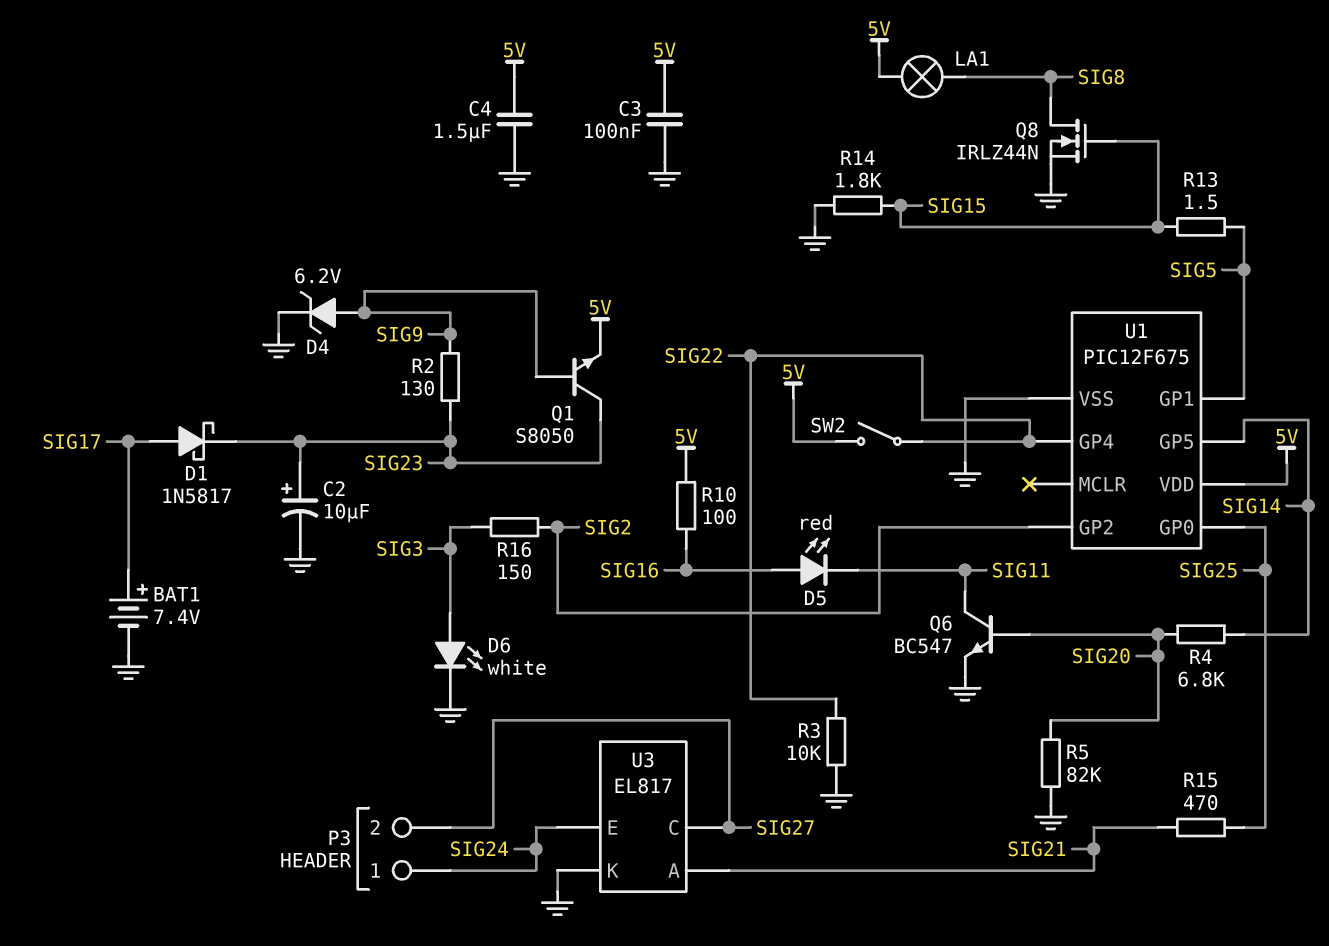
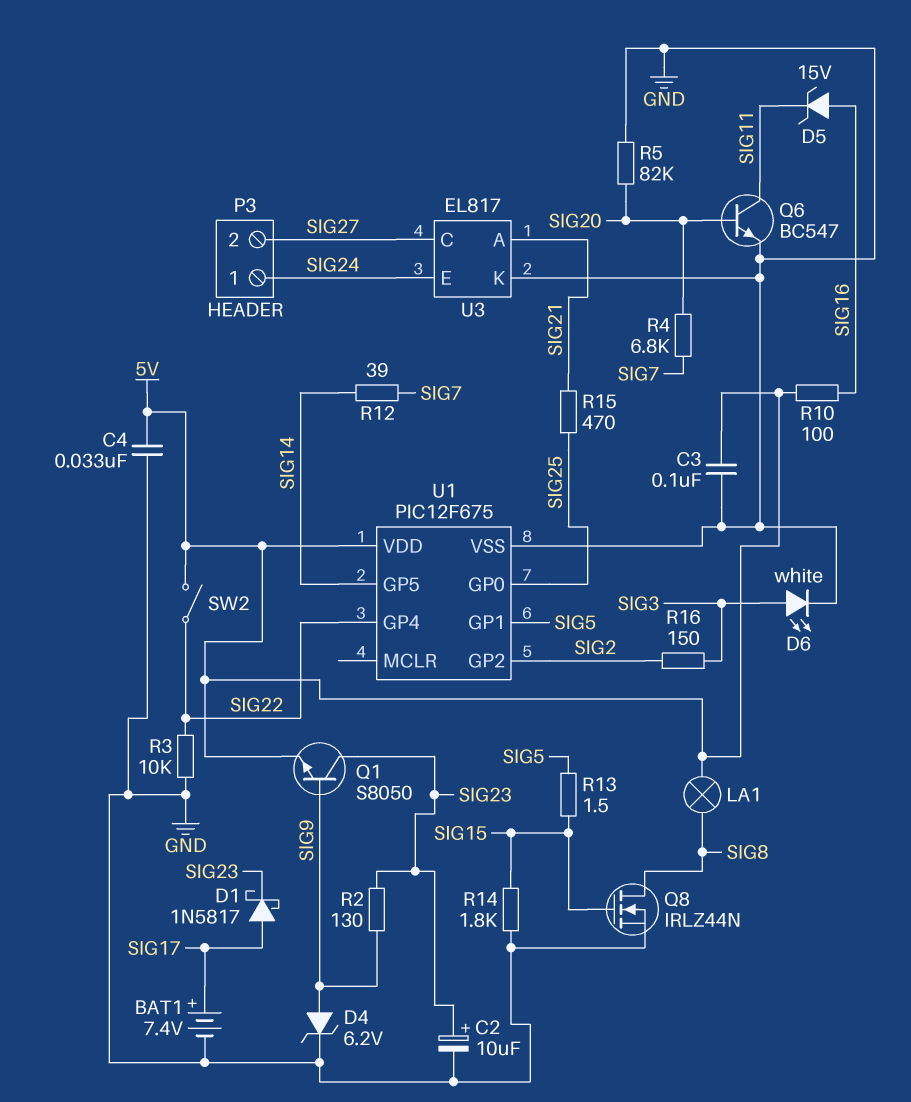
C4: 1.5uF (5V, GND) -> 33nF (5V, GND)
D5: LED red (A SIG16, K SIG11) -> zener 15V (A SIG16, K SIG11)
R4: 6.8k (SIG14, SIG20) -> 6.8k (SIG7, SIG20)
R12: none -> 39 (SIG7, SIG14)

